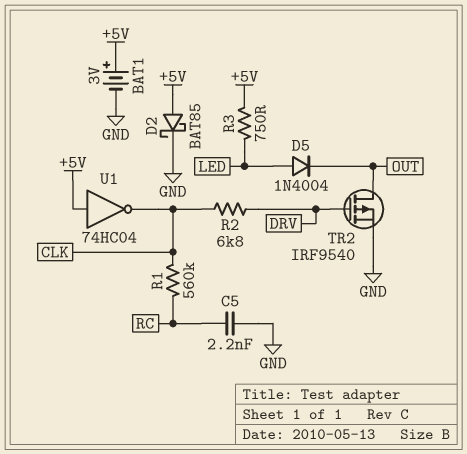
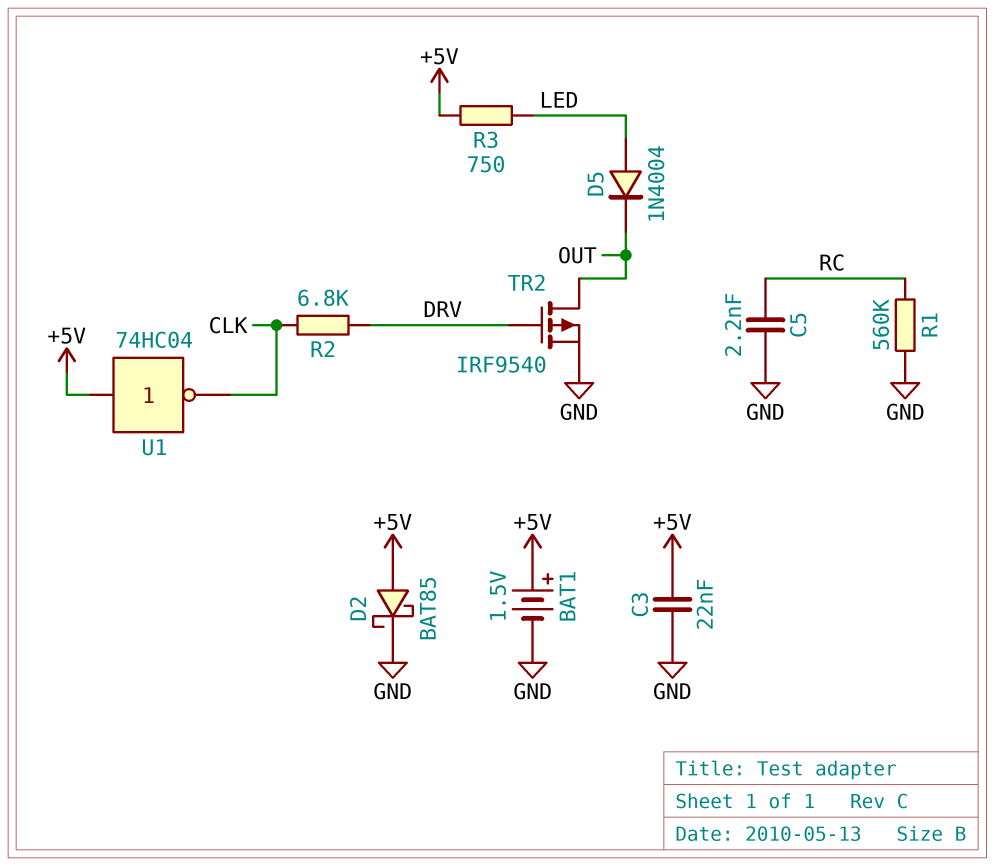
BAT1: 3V (plus +5V, minus GND) -> 1.5V (plus +5V, minus GND)
C3: none -> 22nF (+5V, GND)
R1: 560k (CLK, RC) -> 560k (GND, RC)

